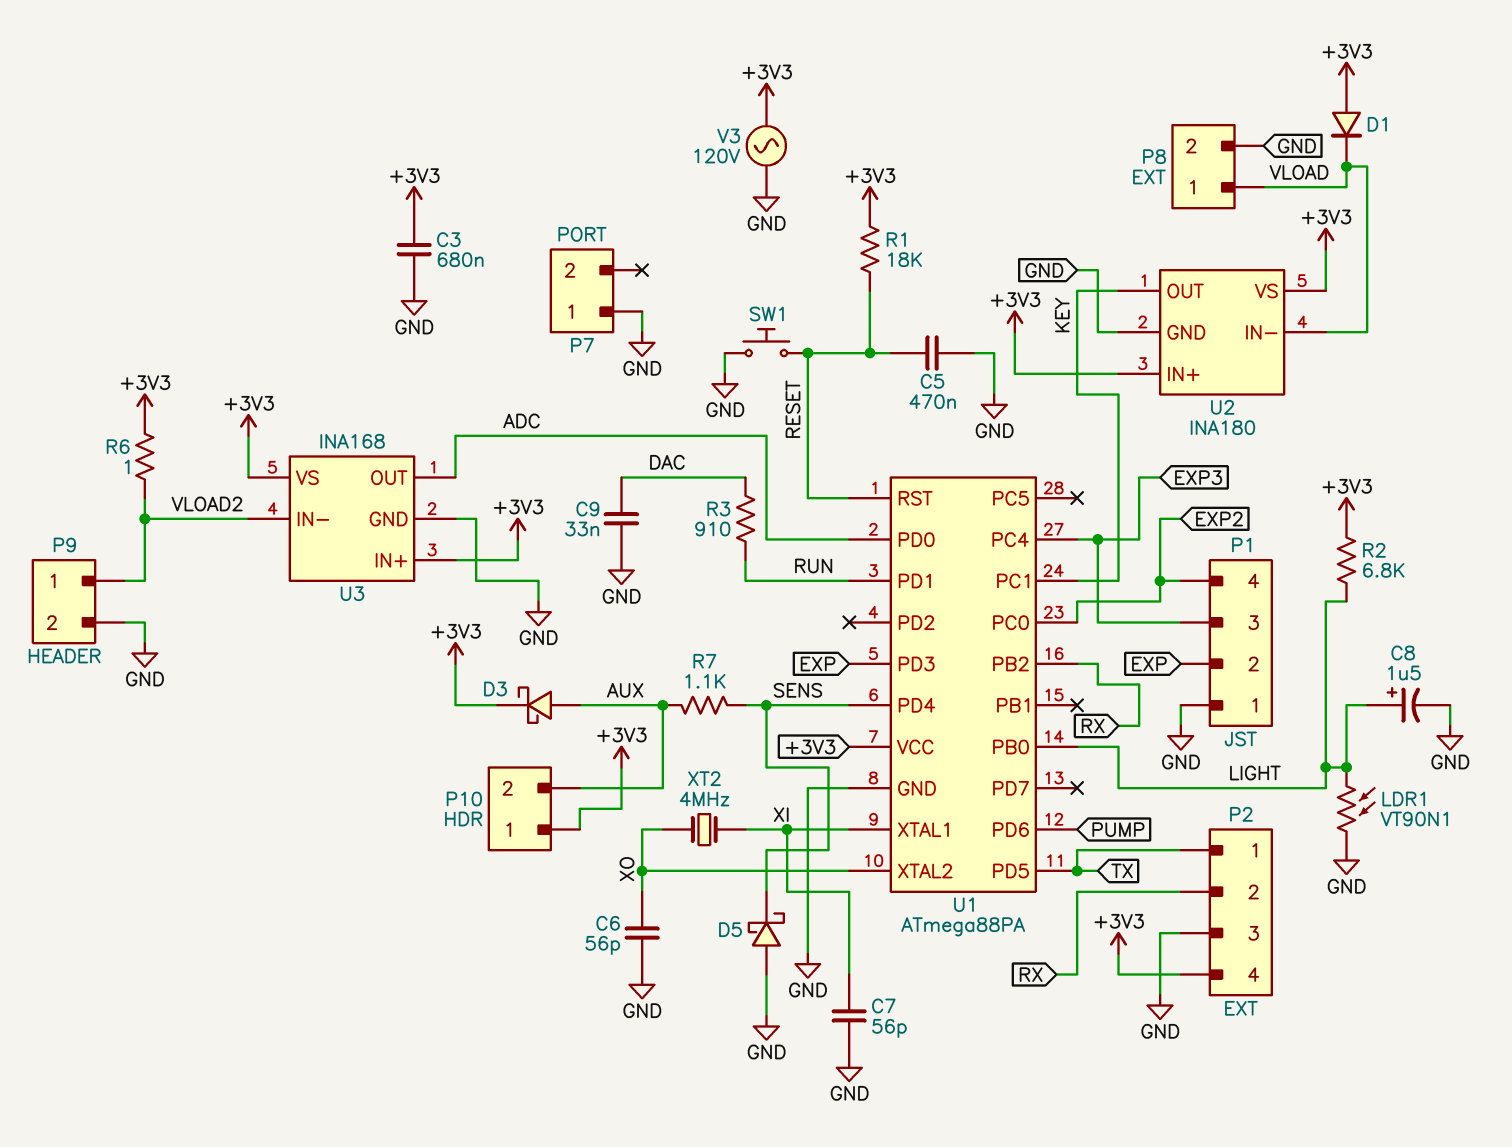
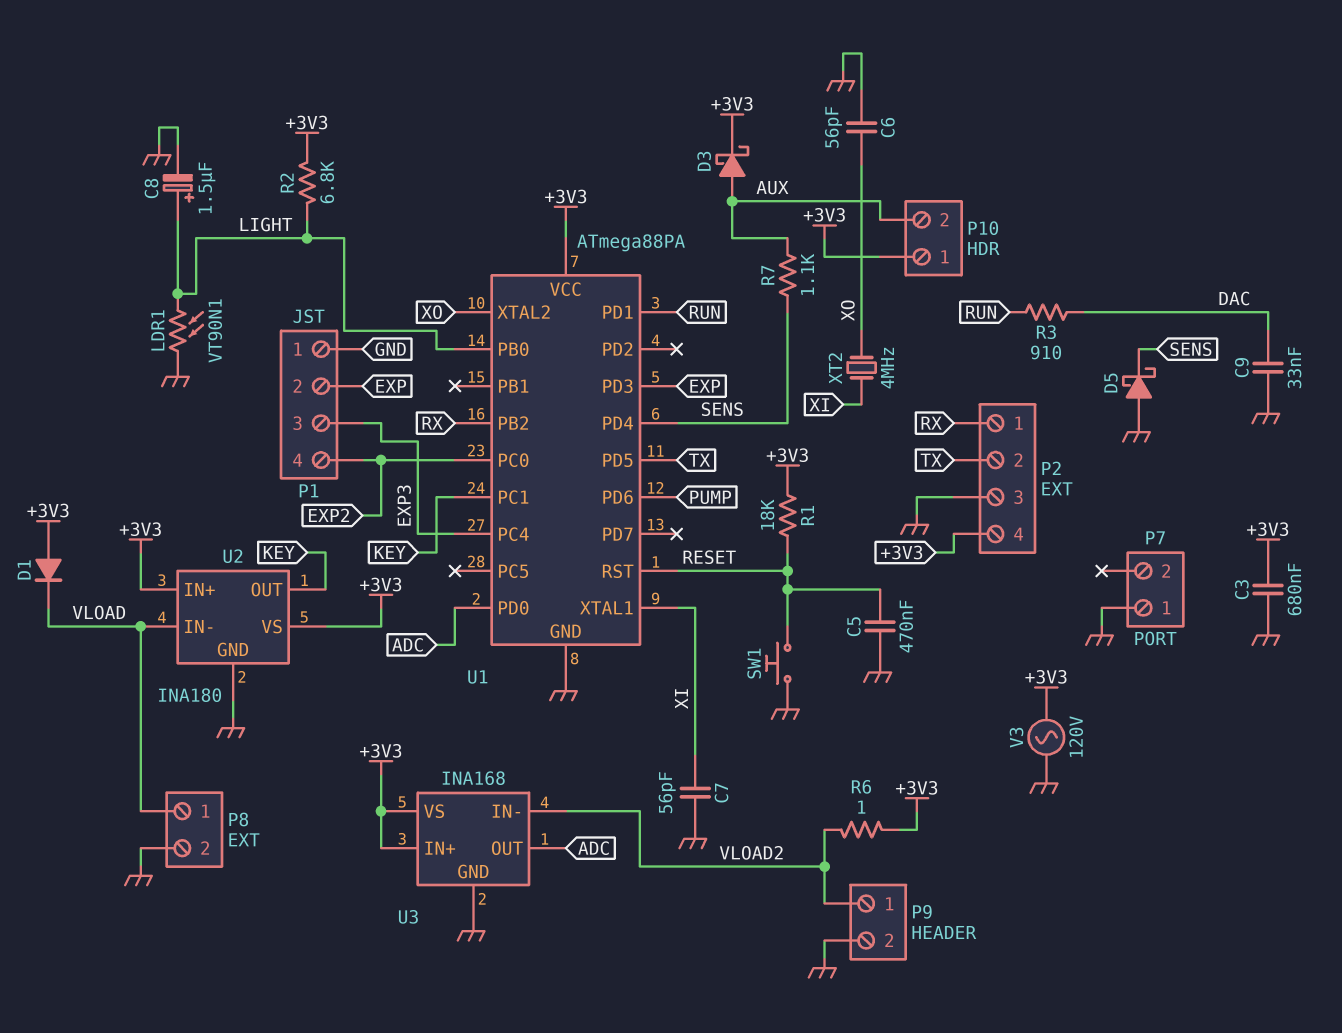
P2 pin 1: TX -> RX
P2 pin 2: RX -> TX

